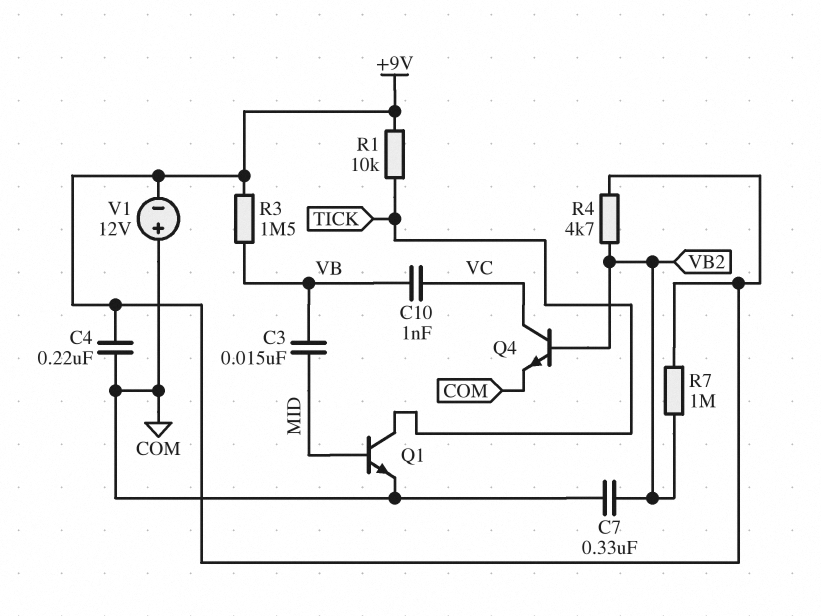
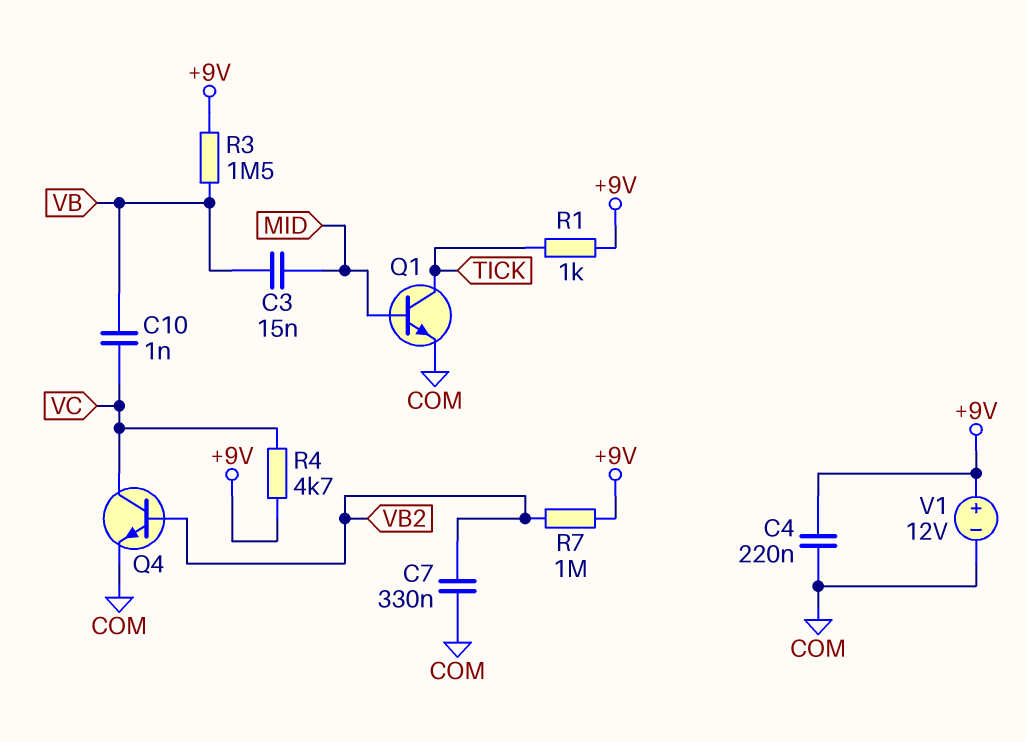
R1: 10k (+9V, TICK) -> 1k (+9V, TICK)
R4: 4.7k (+9V, VB2) -> 4.7k (+9V, VC)
V1: 12V (plus COM, minus +9V) -> 12V (plus +9V, minus COM)

